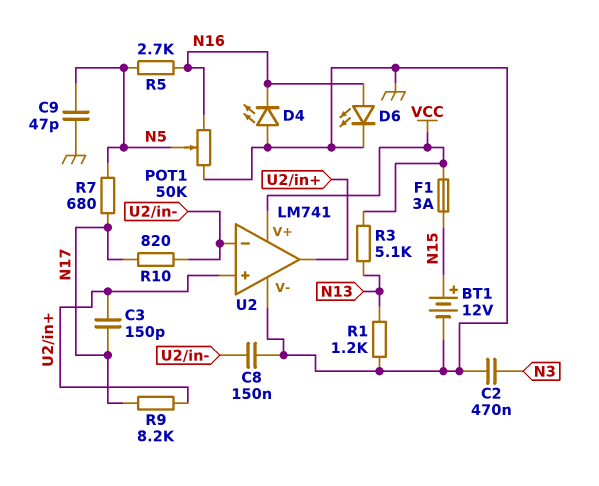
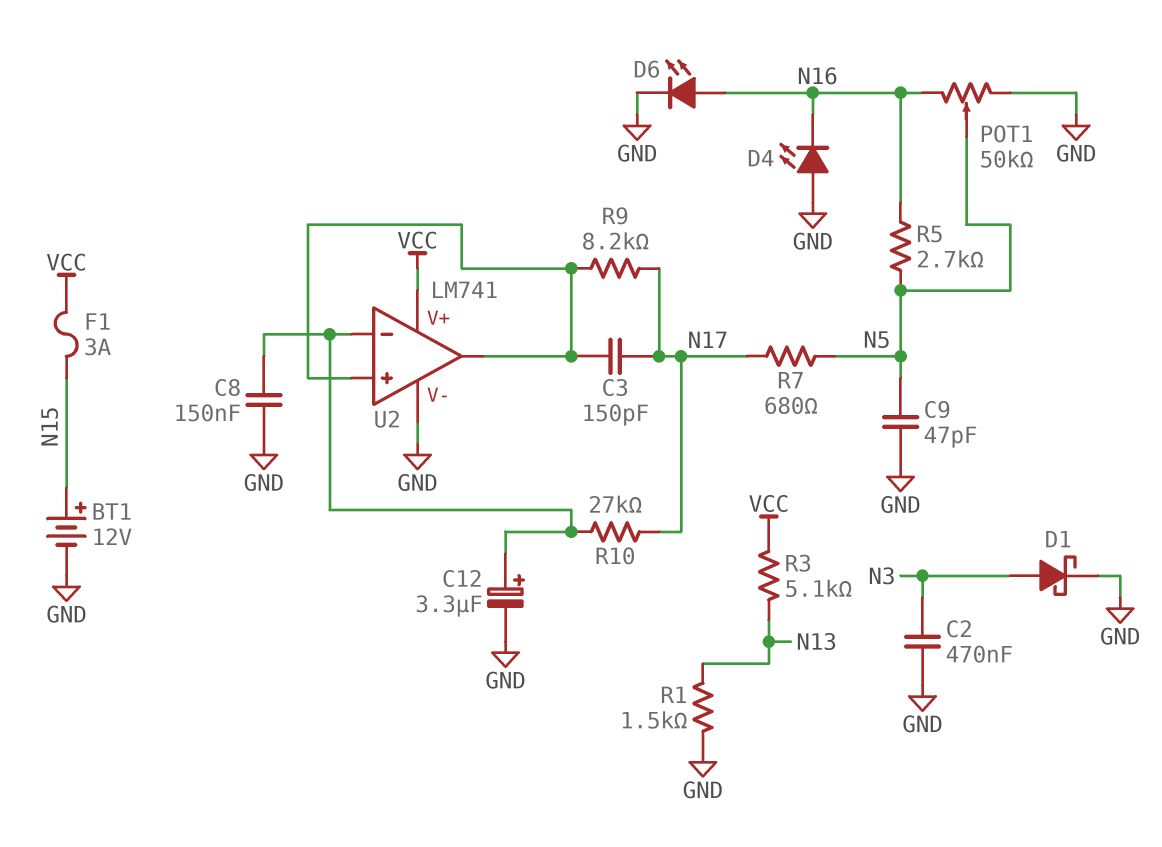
C12: none -> 3.3uF (plus U2/in-, minus GND)
D1: none -> schottky (A N3, K GND)
R1: 1.2k (GND, N13) -> 1.5k (GND, N13)
R10: 820 (N17, U2/in-) -> 27k (N17, U2/in-)

